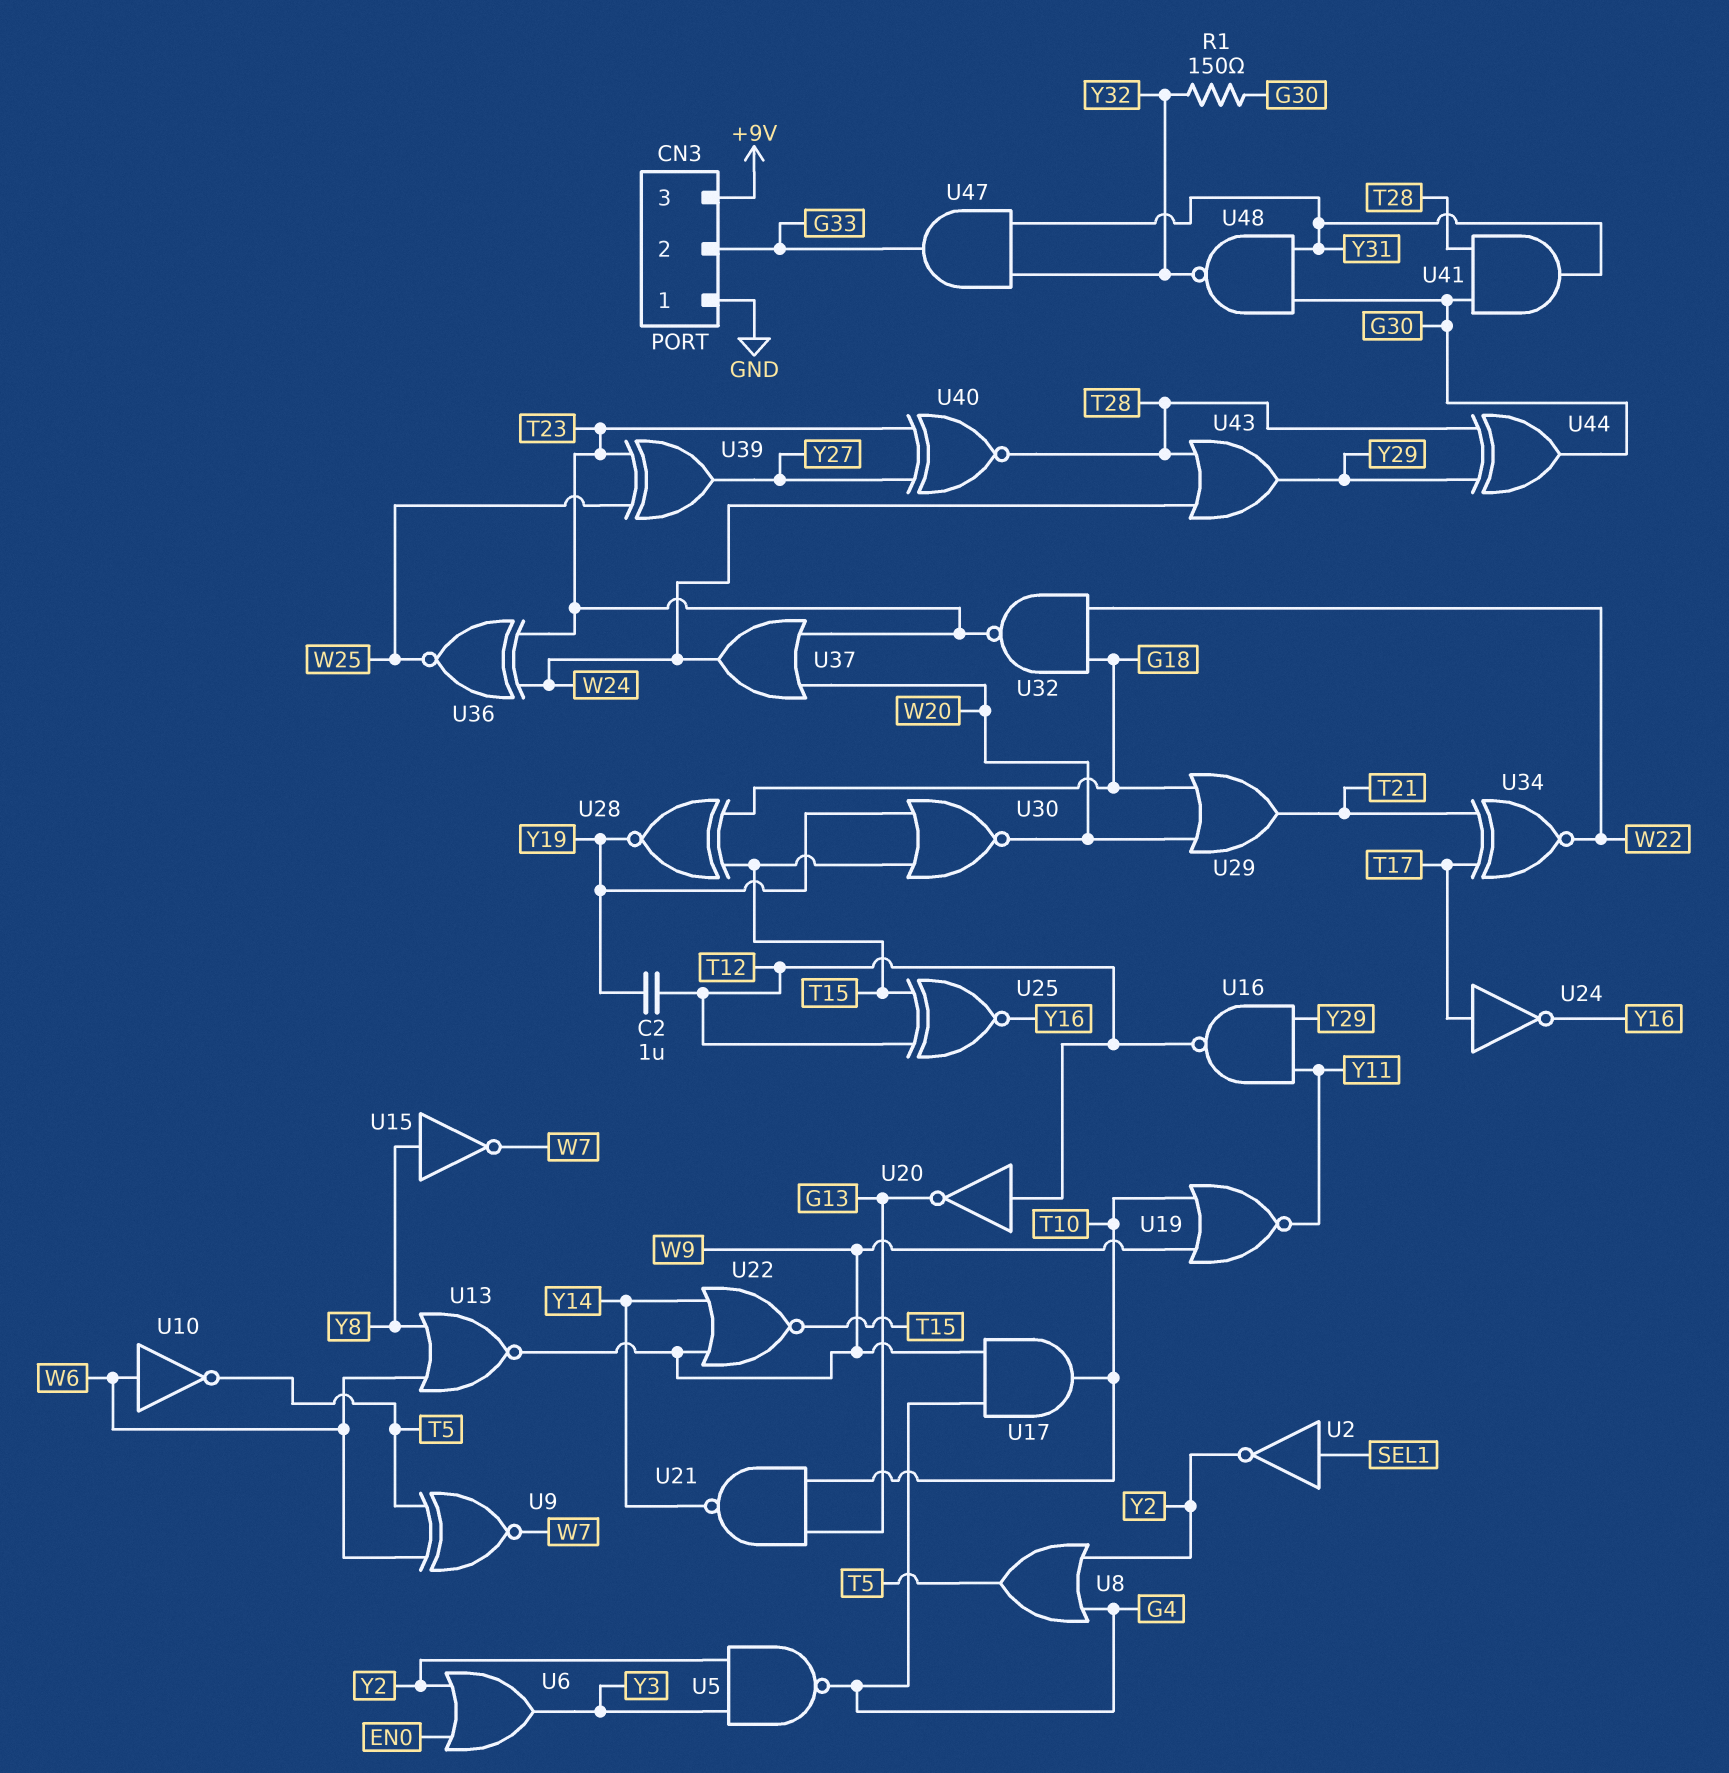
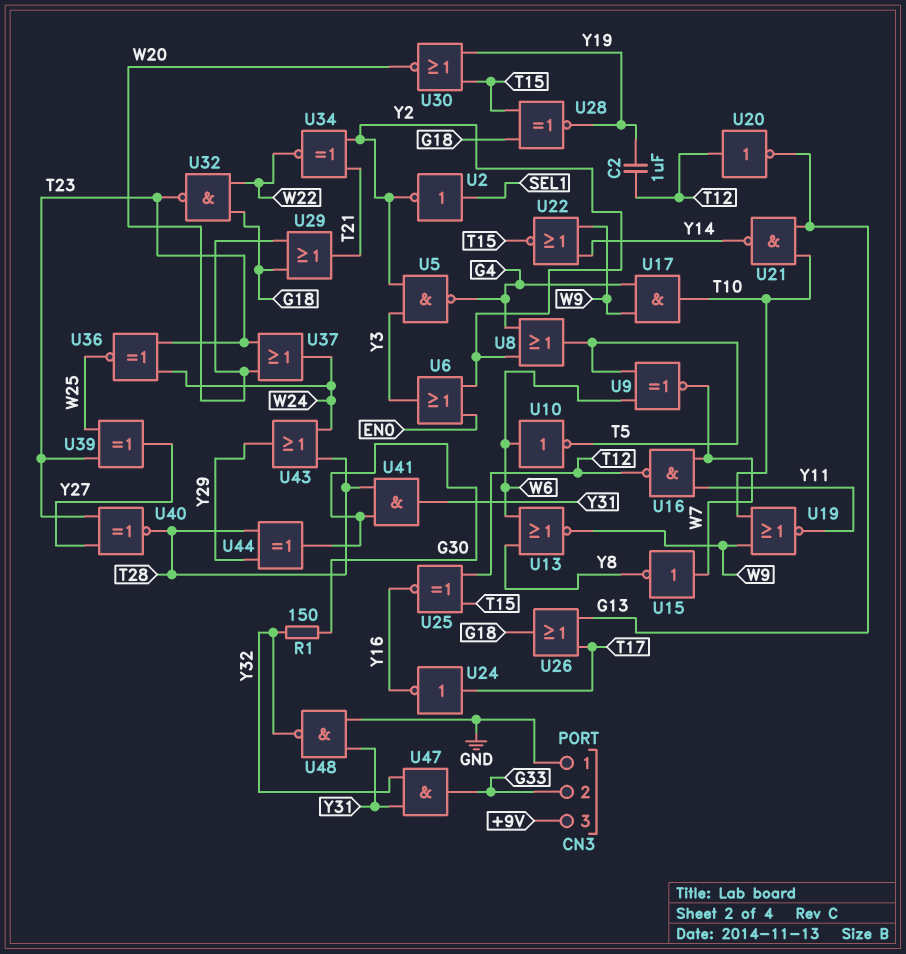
U15: NOT (in Y8, out W7) -> NOT (in W7, out Y8)
U16: NAND (in Y11, in Y29, out T12) -> NAND (in W7, in Y11, out T12)
U26: none -> OR (in G13, in T17, out G18)
U34: XNOR (in T17, in T21, out W22) -> XNOR (in T21, in Y2, out W22)
U48: NAND (in G30, in Y31, out Y32) -> NAND (in GND, in Y31, out Y32)

